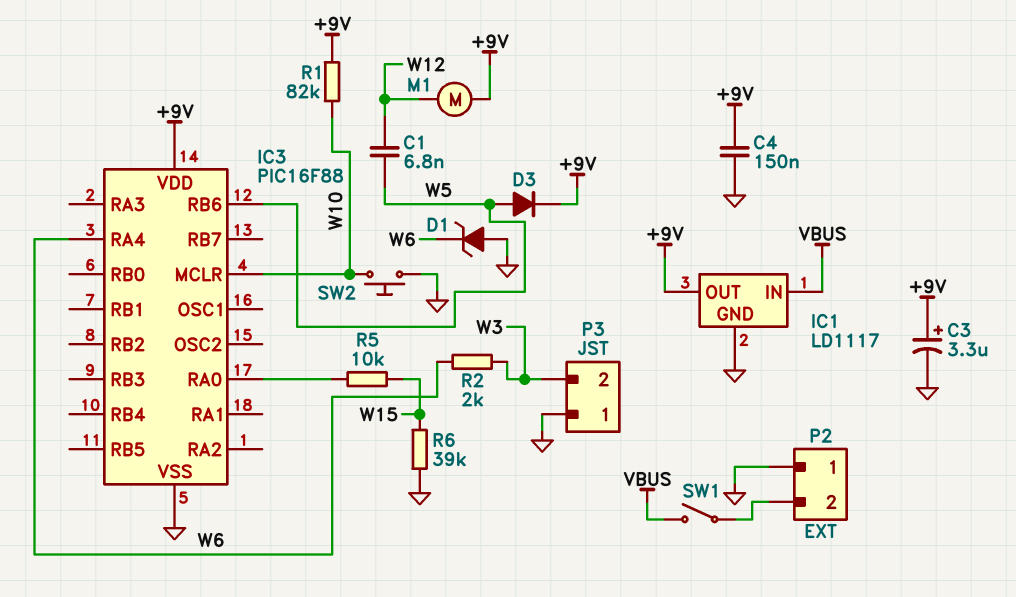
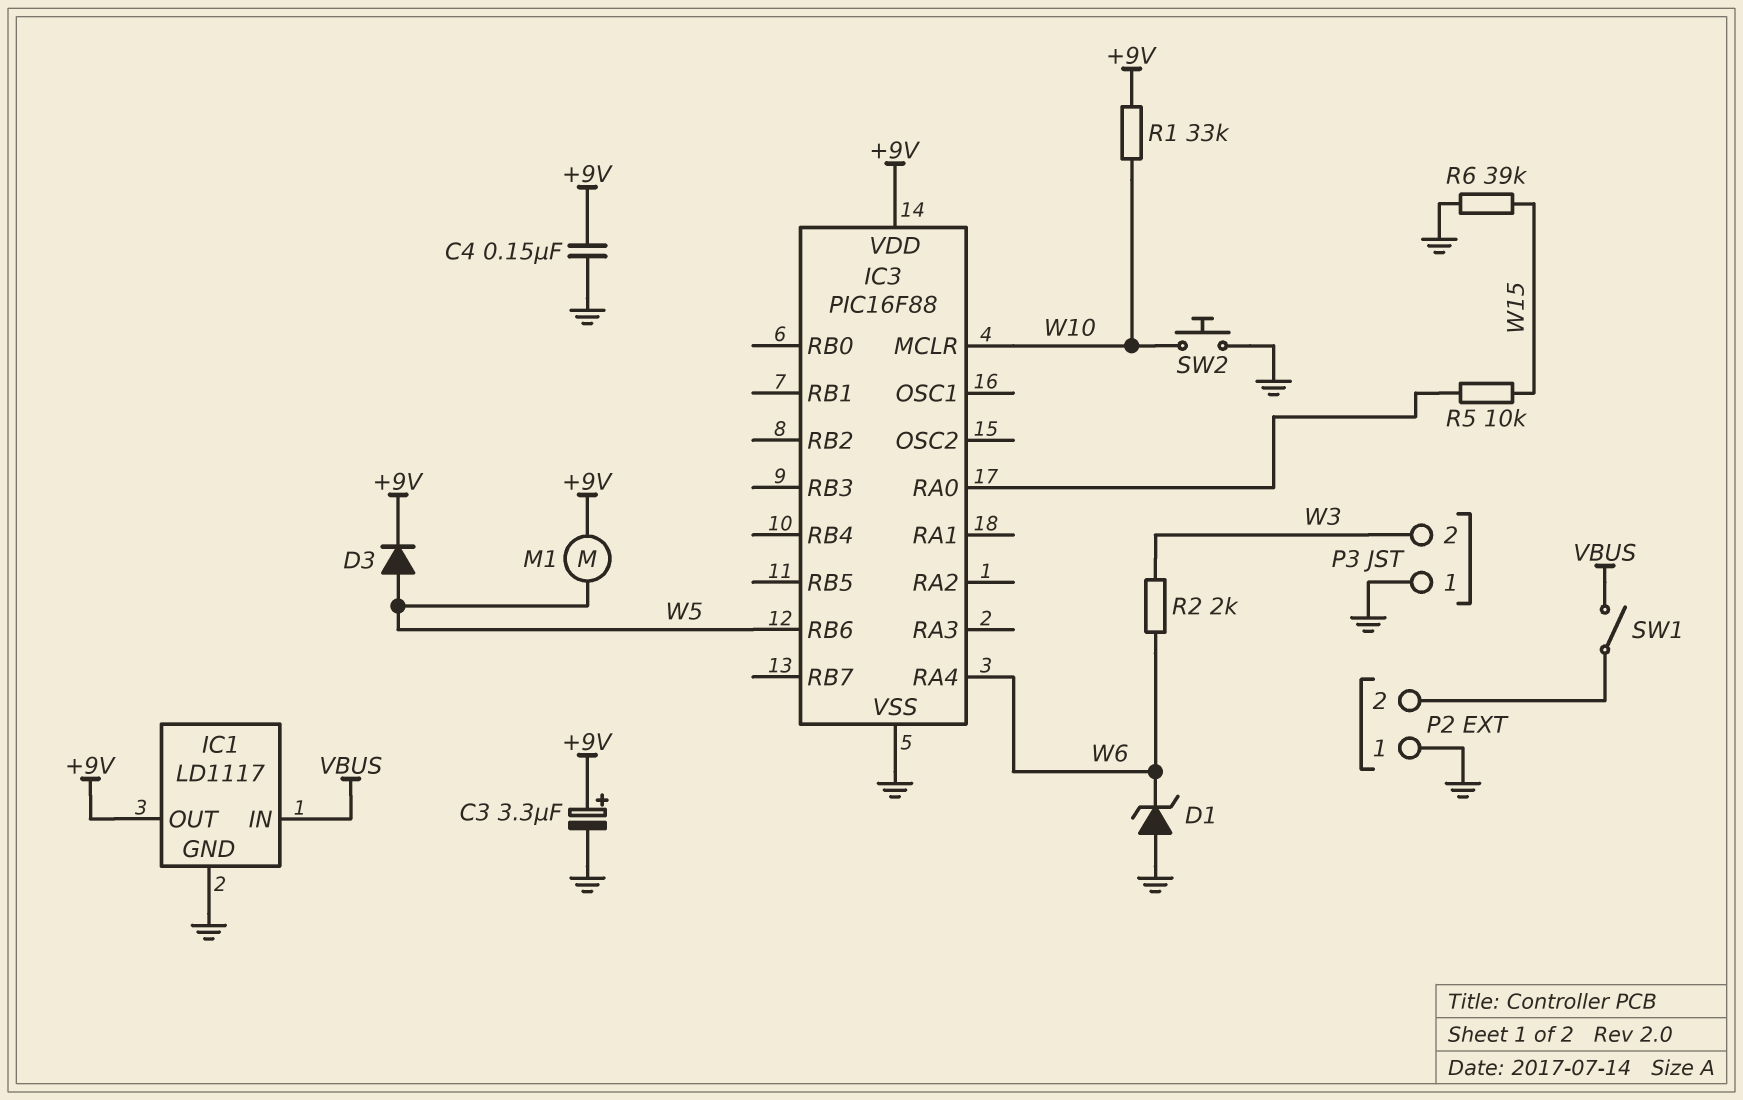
C1: 6.8nF (W5, W12) -> none
M1: motor (+9V, W12) -> motor (+9V, W5)
R1: 82k (+9V, W10) -> 33k (+9V, W10)

